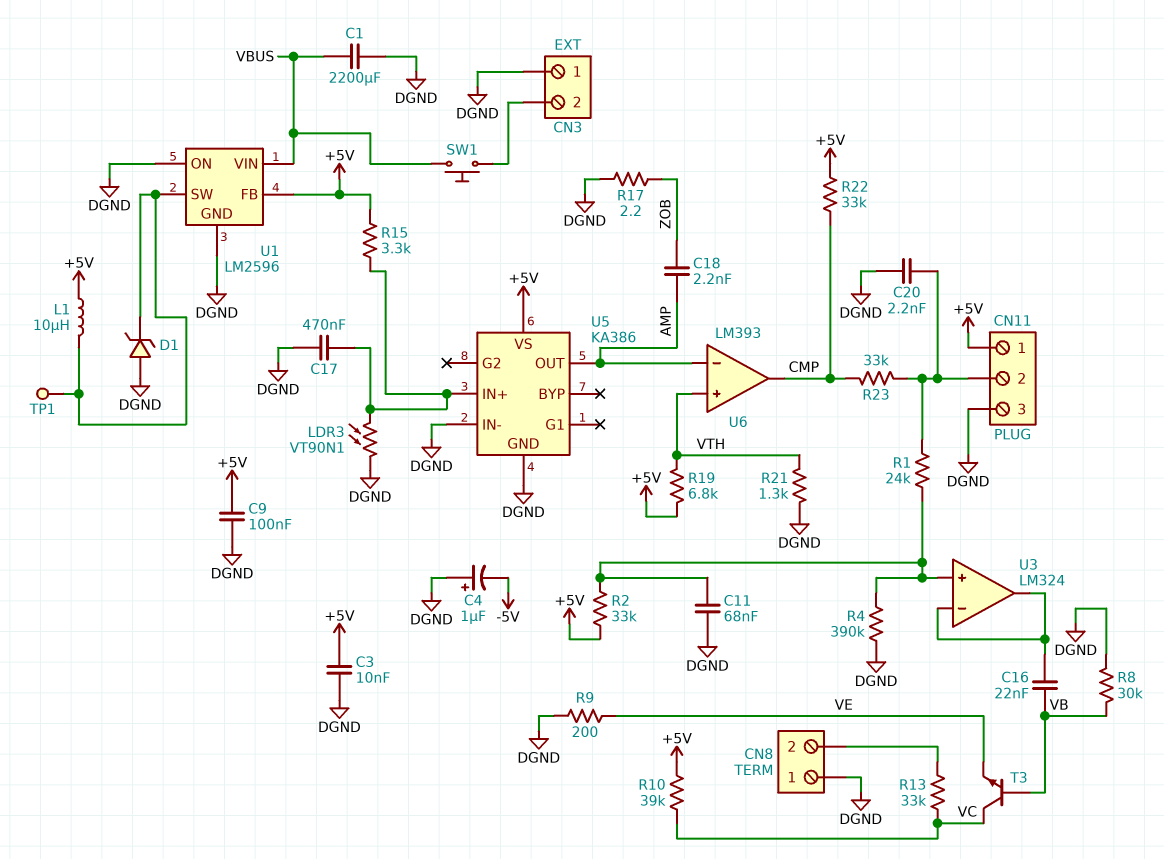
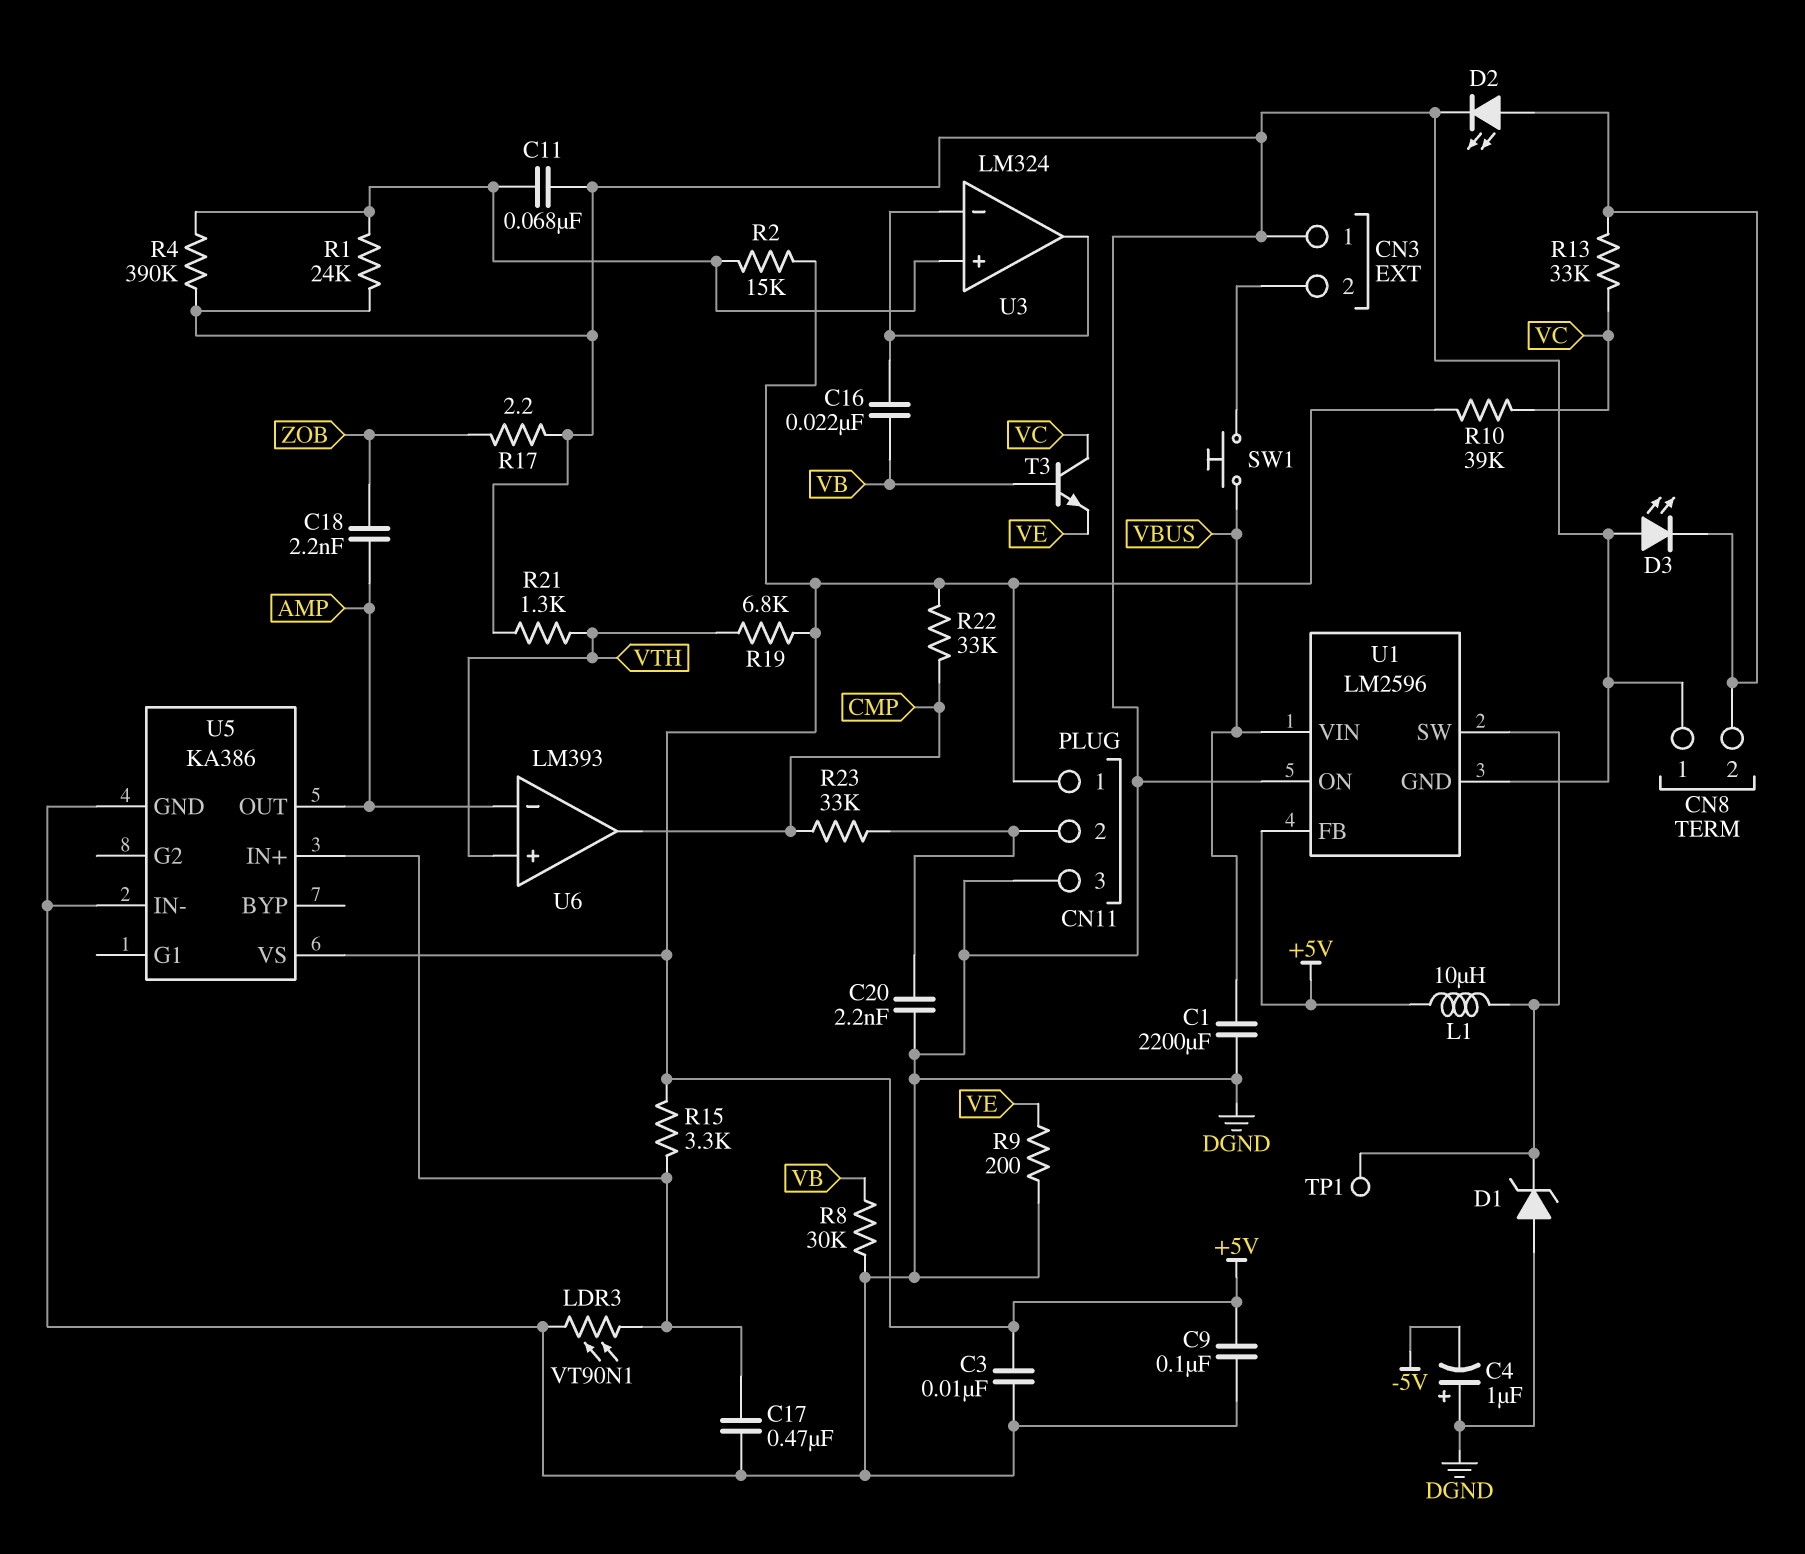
D2: none -> LED (A CN8/2, K DGND)
D3: none -> LED (A DGND, K CN8/2)
R1: 24k (CN11/2, U3/in+) -> 24k (DGND, U3/in+)
R2: 33k (+5V, U3/in+) -> 15k (+5V, U3/in+)

